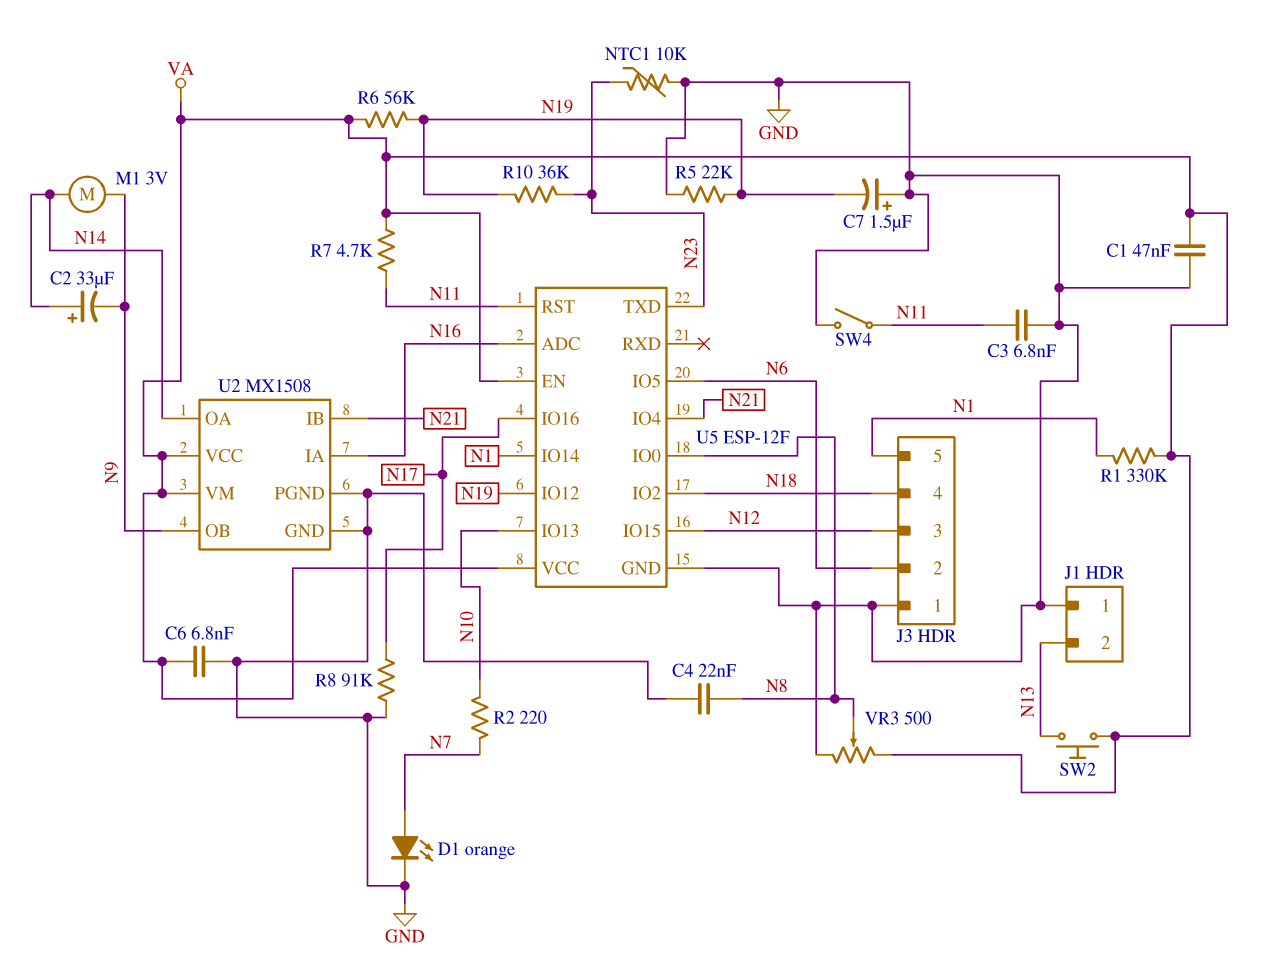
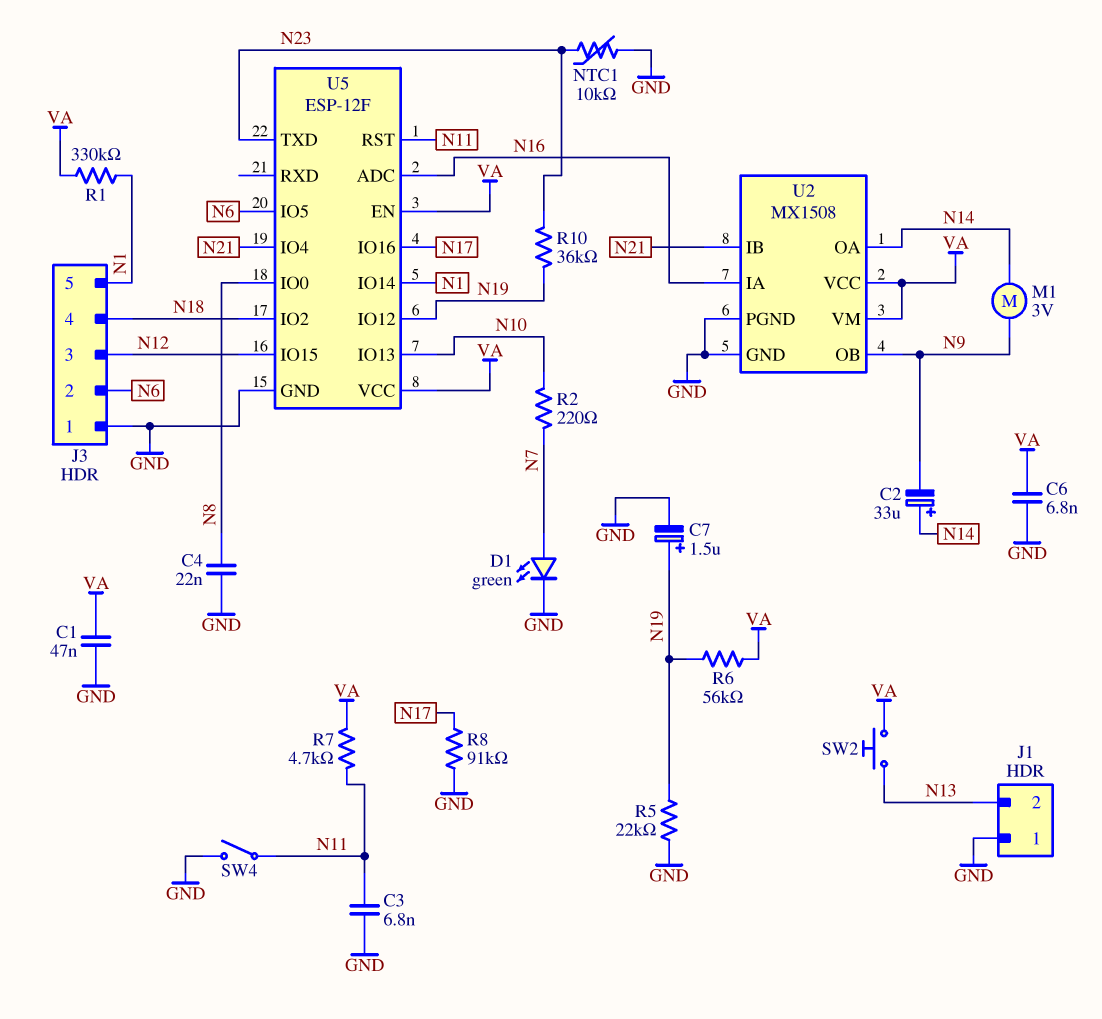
C7: 1.5uF (plus GND, minus N19) -> 1.5uF (plus N19, minus GND)
D1: LED orange (A N7, K GND) -> LED green (A N7, K GND)
VR3: 500 (GND, VA, wiper N8) -> none

